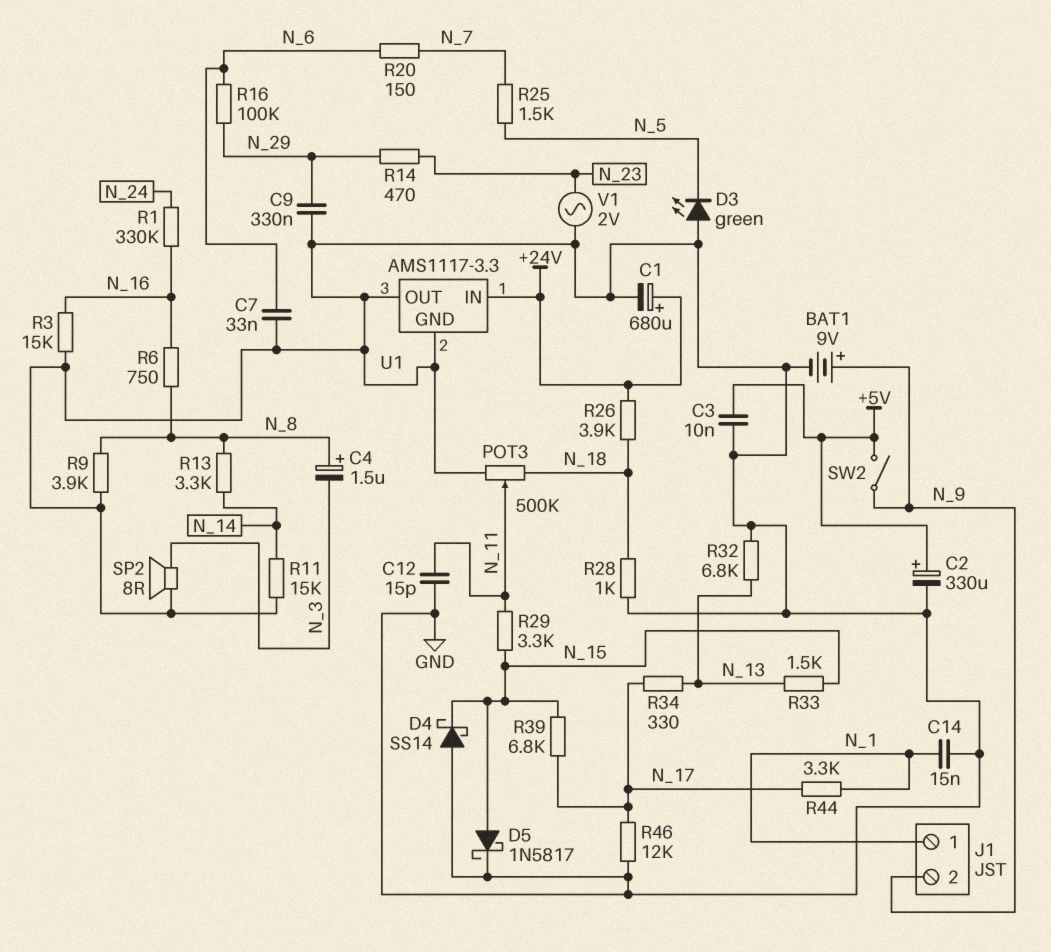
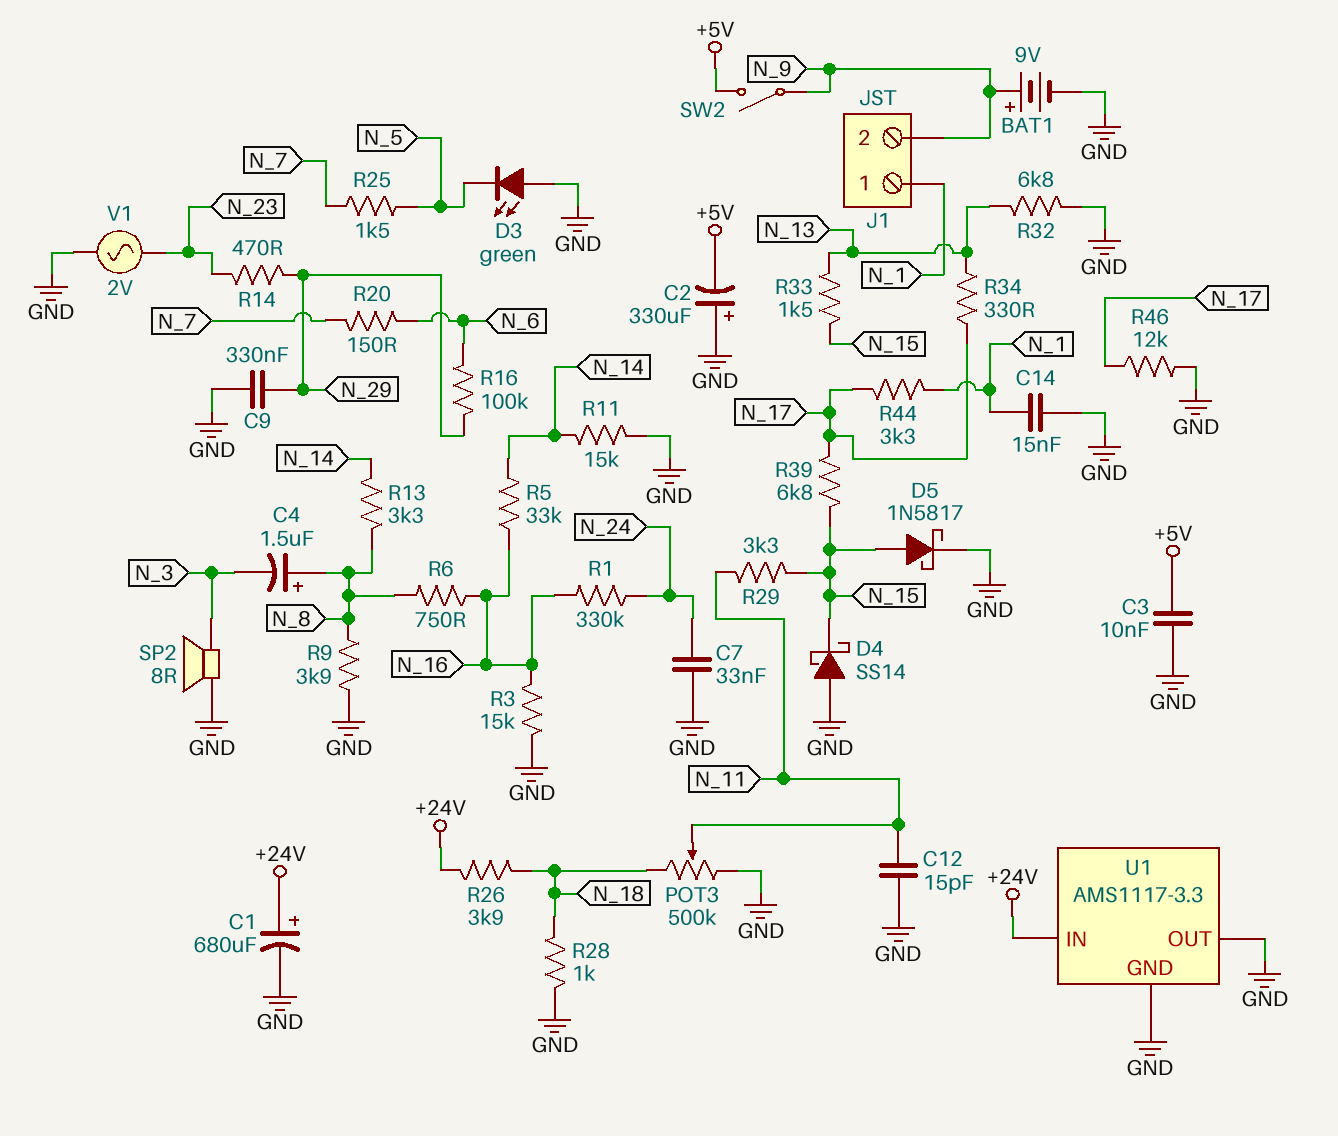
C2: 330uF (plus +5V, minus GND) -> 330uF (plus GND, minus +5V)
C7: 33nF (GND, N_6) -> 33nF (GND, N_24)
R5: none -> 33k (N_14, N_16)

